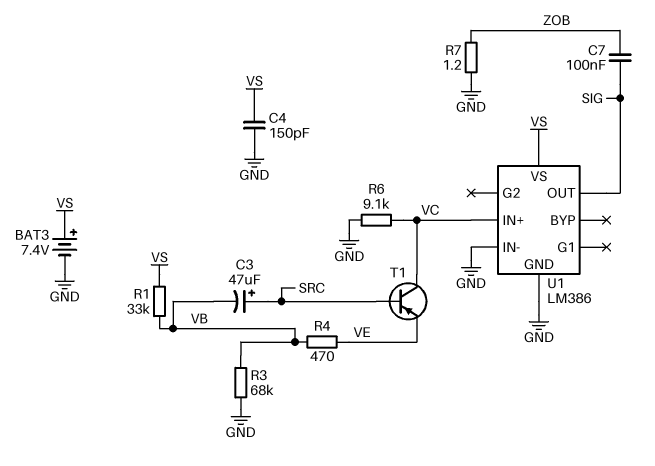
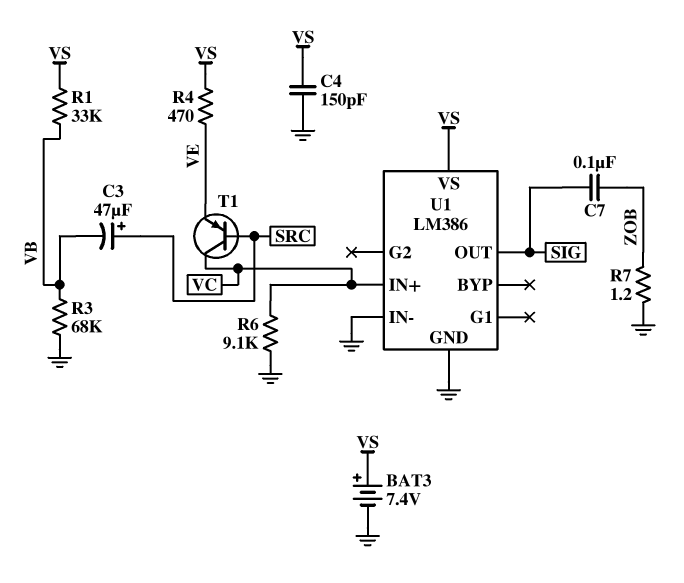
R4: 470 (VB, VE) -> 470 (VE, VS)

